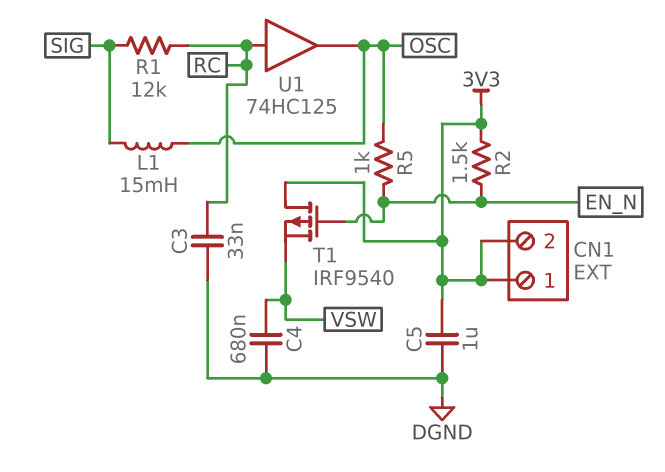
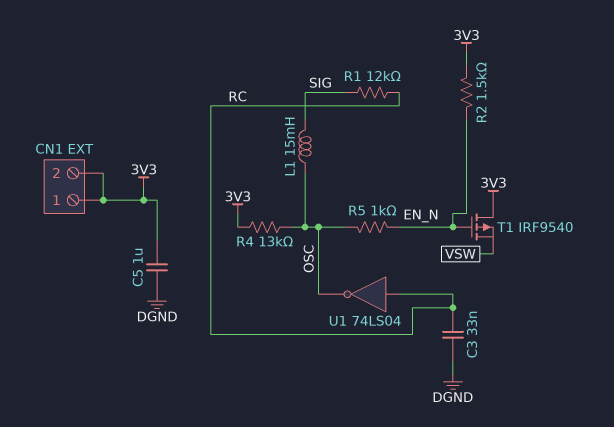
C4: 680nF (DGND, VSW) -> none
R4: none -> 13k (3V3, OSC)
U1: buffer 74HC125 (in RC, out OSC) -> NOT 74LS04 (in RC, out OSC)

